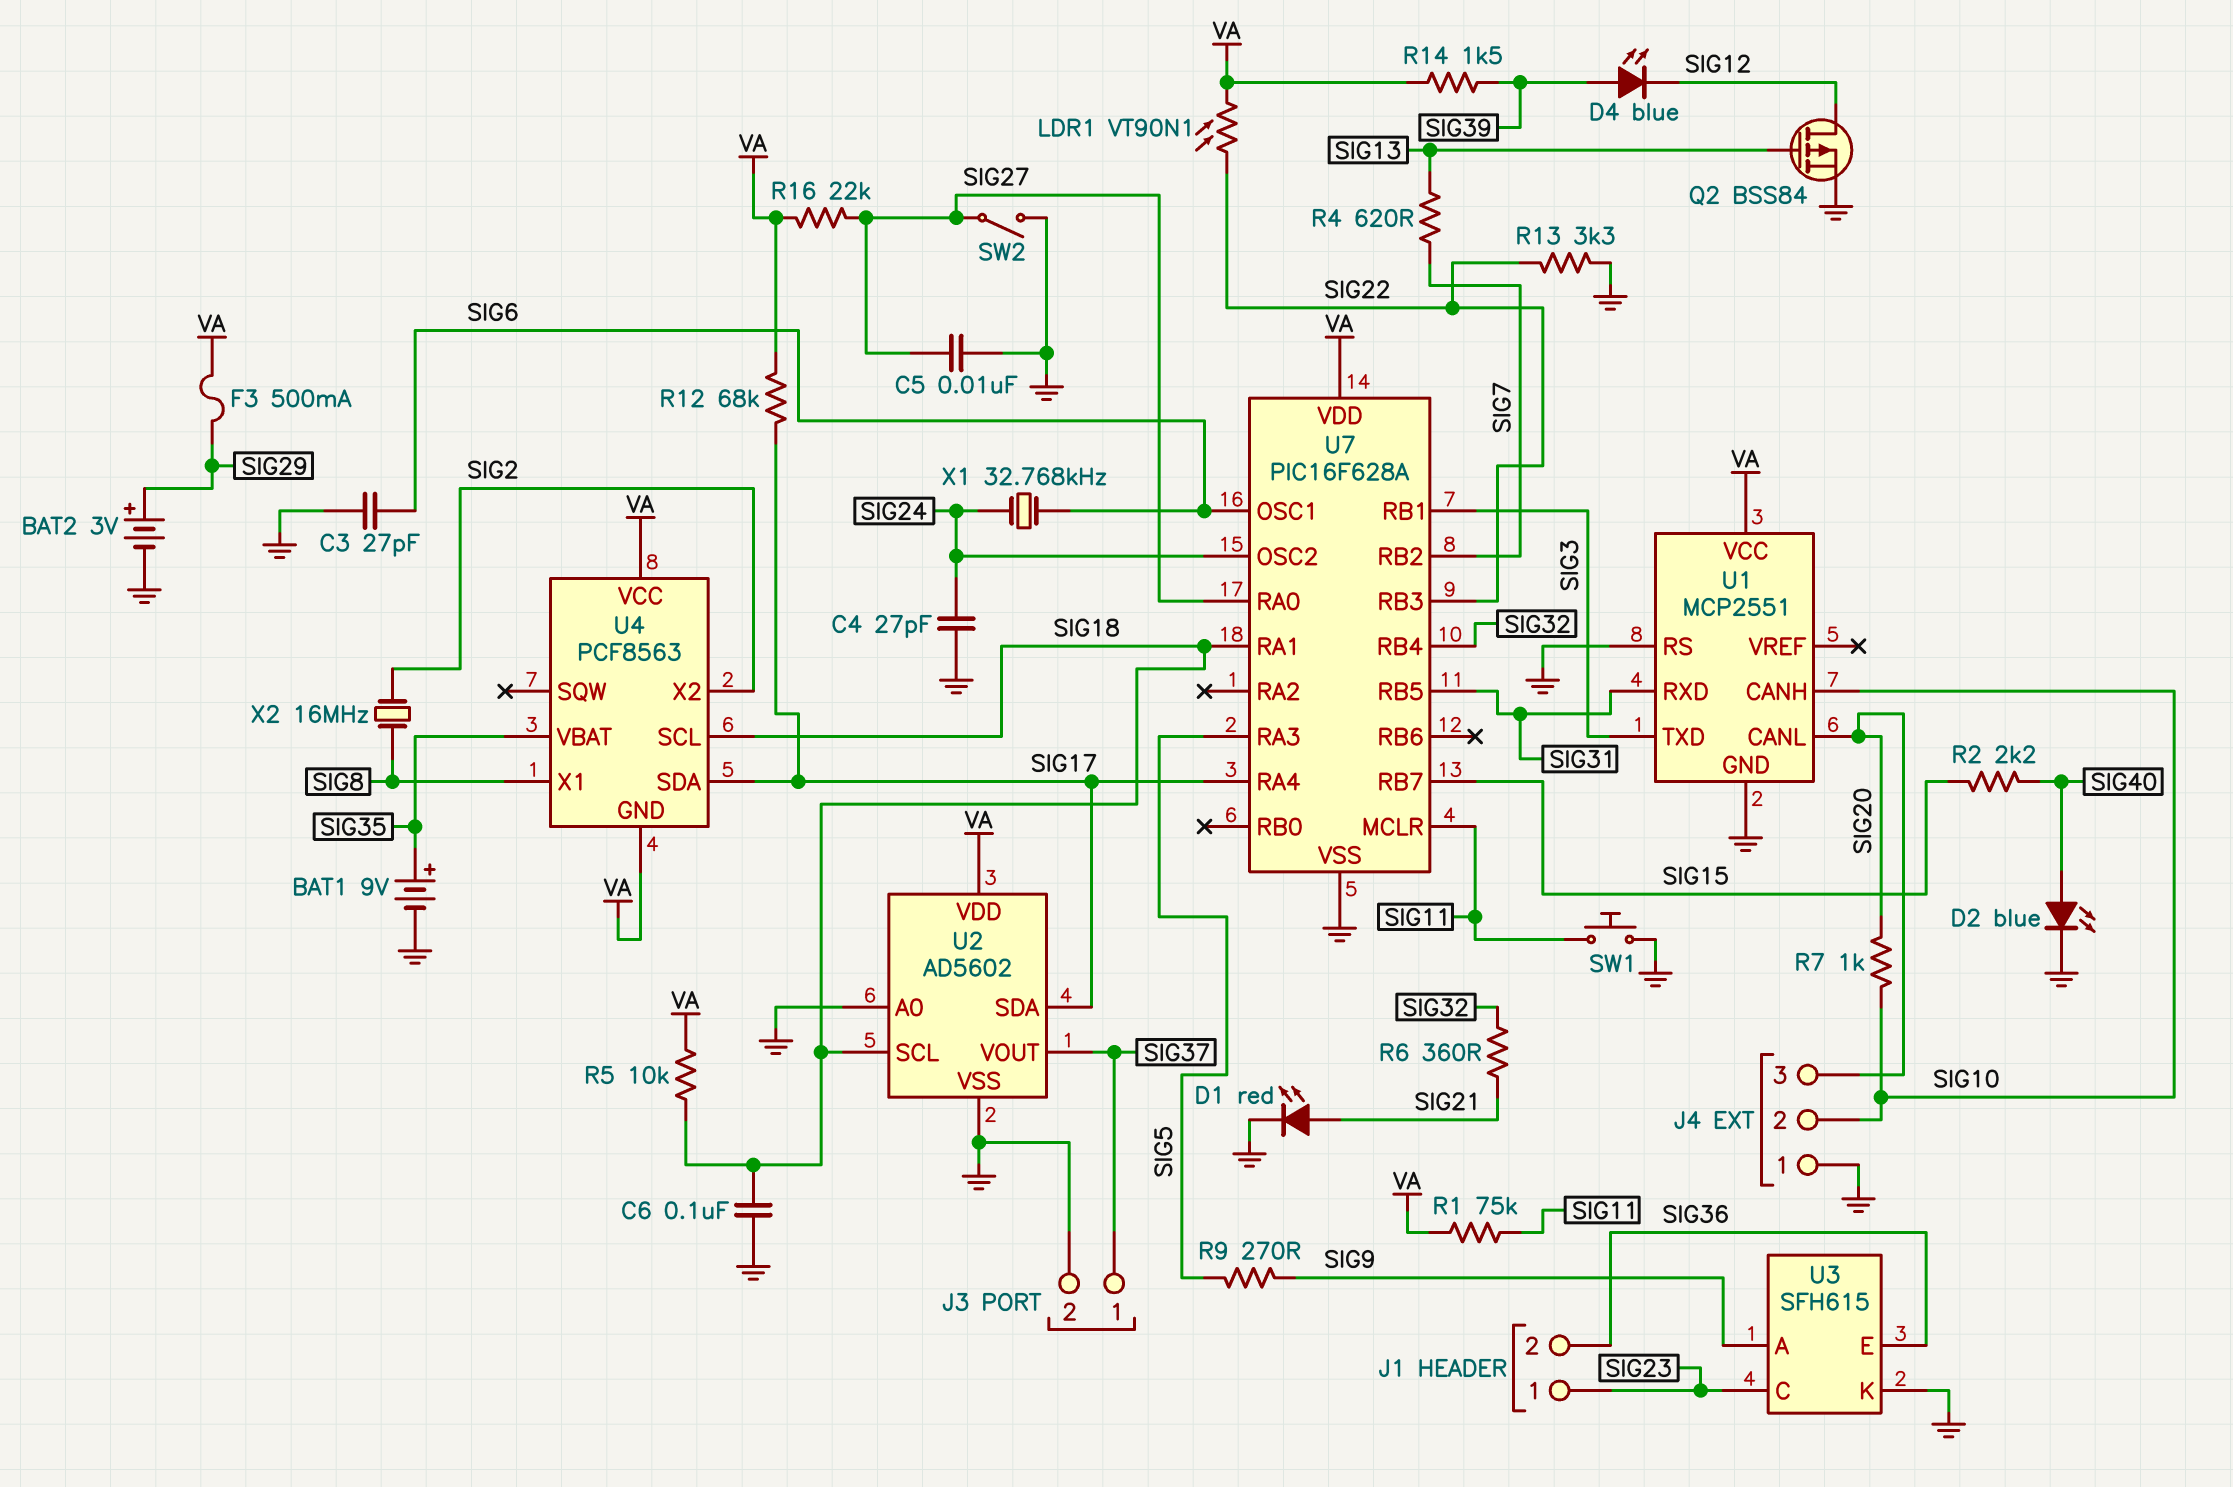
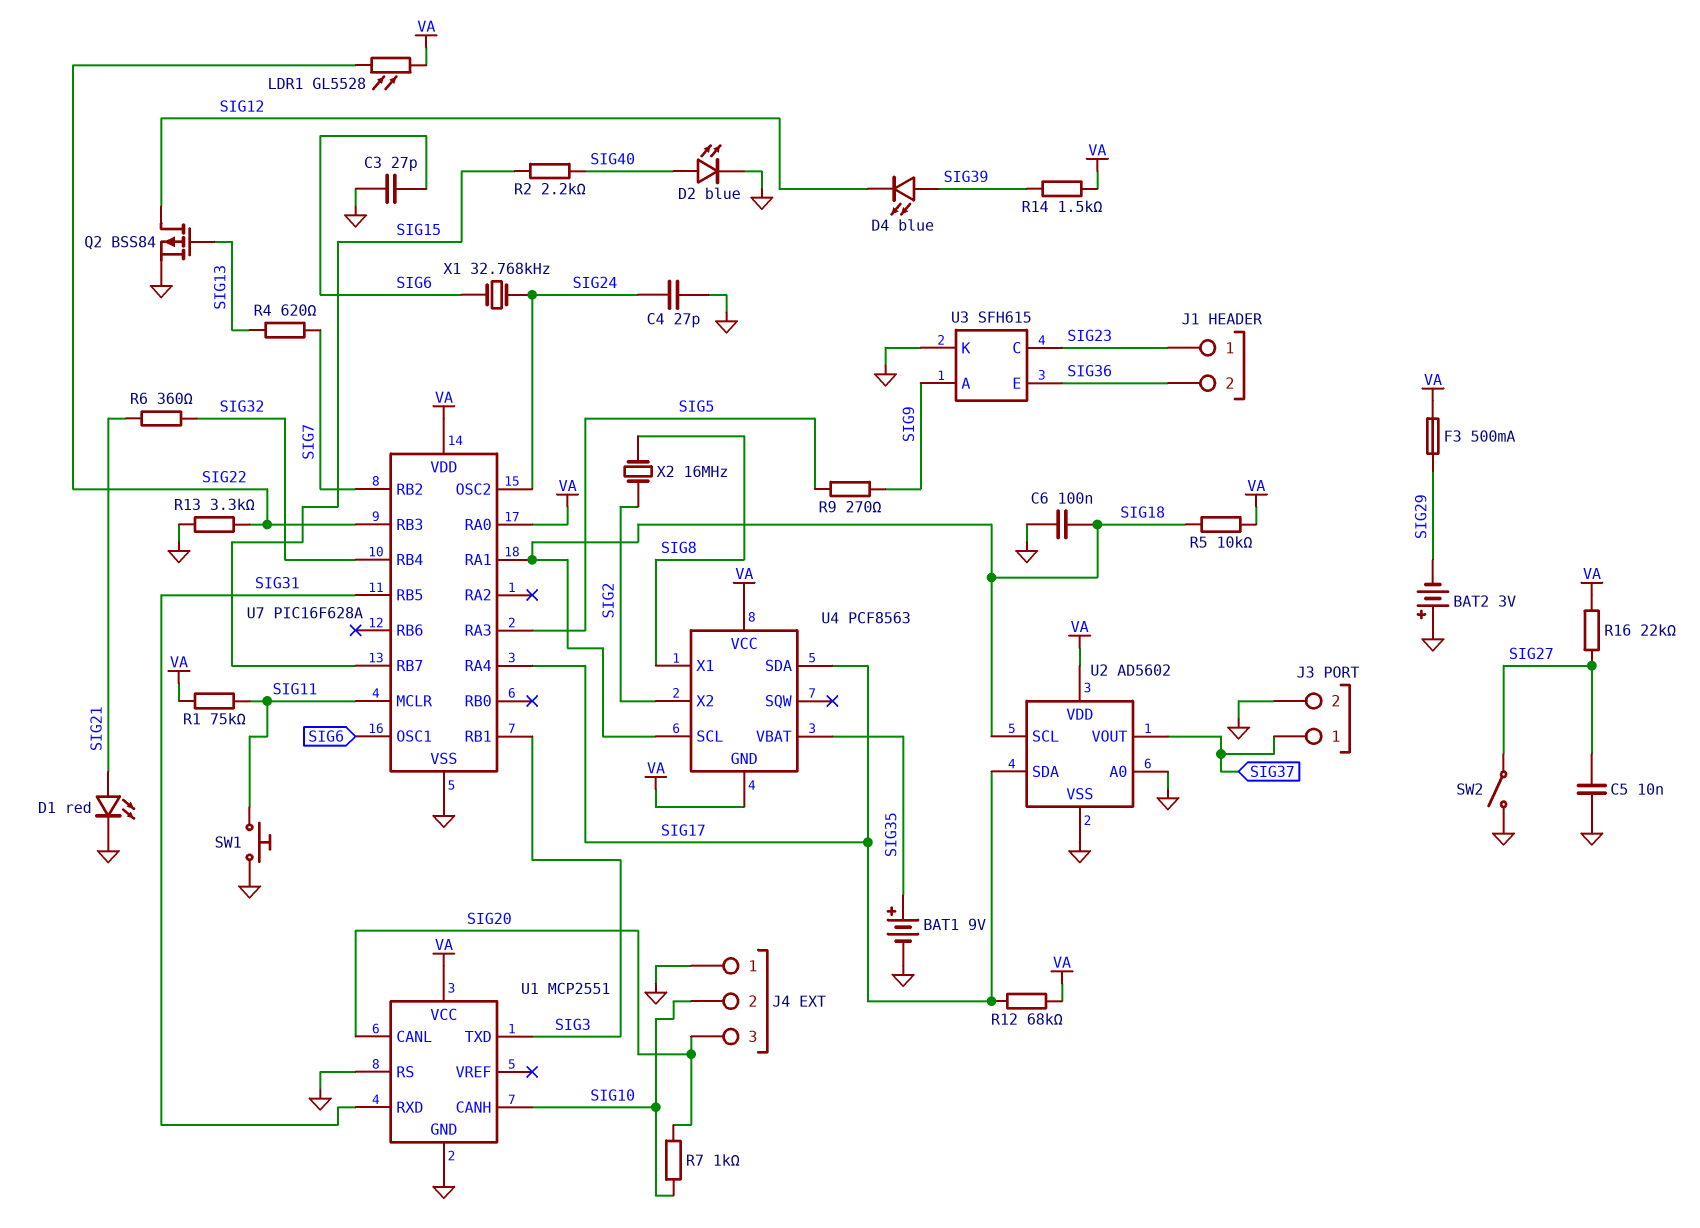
BAT2: 3V (plus SIG29, minus GND) -> 3V (plus GND, minus SIG29)
LDR1: VT90N1 (SIG22, VA) -> GL5528 (SIG22, VA)
U7 pin RA0: SIG27 -> VA

